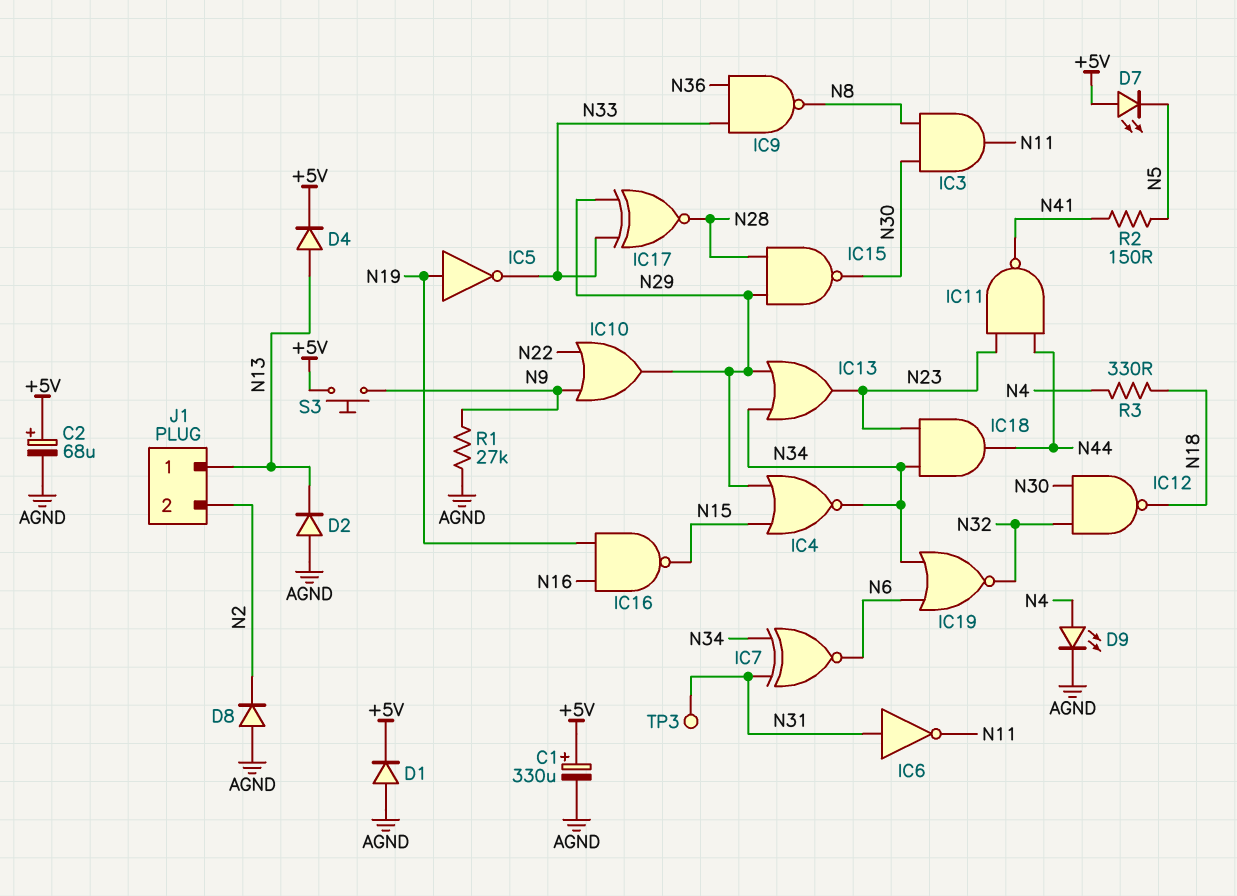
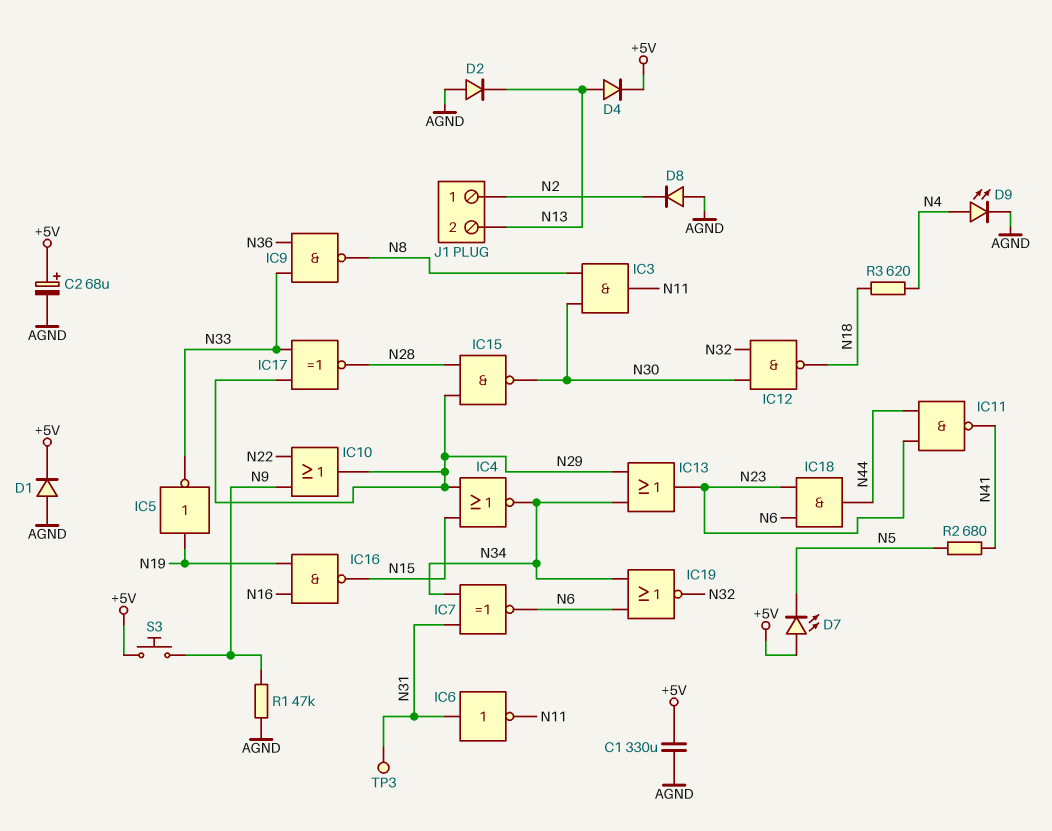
C1: 330uF (plus +5V, minus AGND) -> 330uF (+5V, AGND)
IC18: AND (in N23, in N34, out N44) -> AND (in N6, in N23, out N44)
J1 pin 1: N13 -> N2
J1 pin 2: N2 -> N13
R1: 27k (AGND, N9) -> 47k (AGND, N9)
R2: 150 (N5, N41) -> 680 (N5, N41)
R3: 330 (N4, N18) -> 620 (N4, N18)

